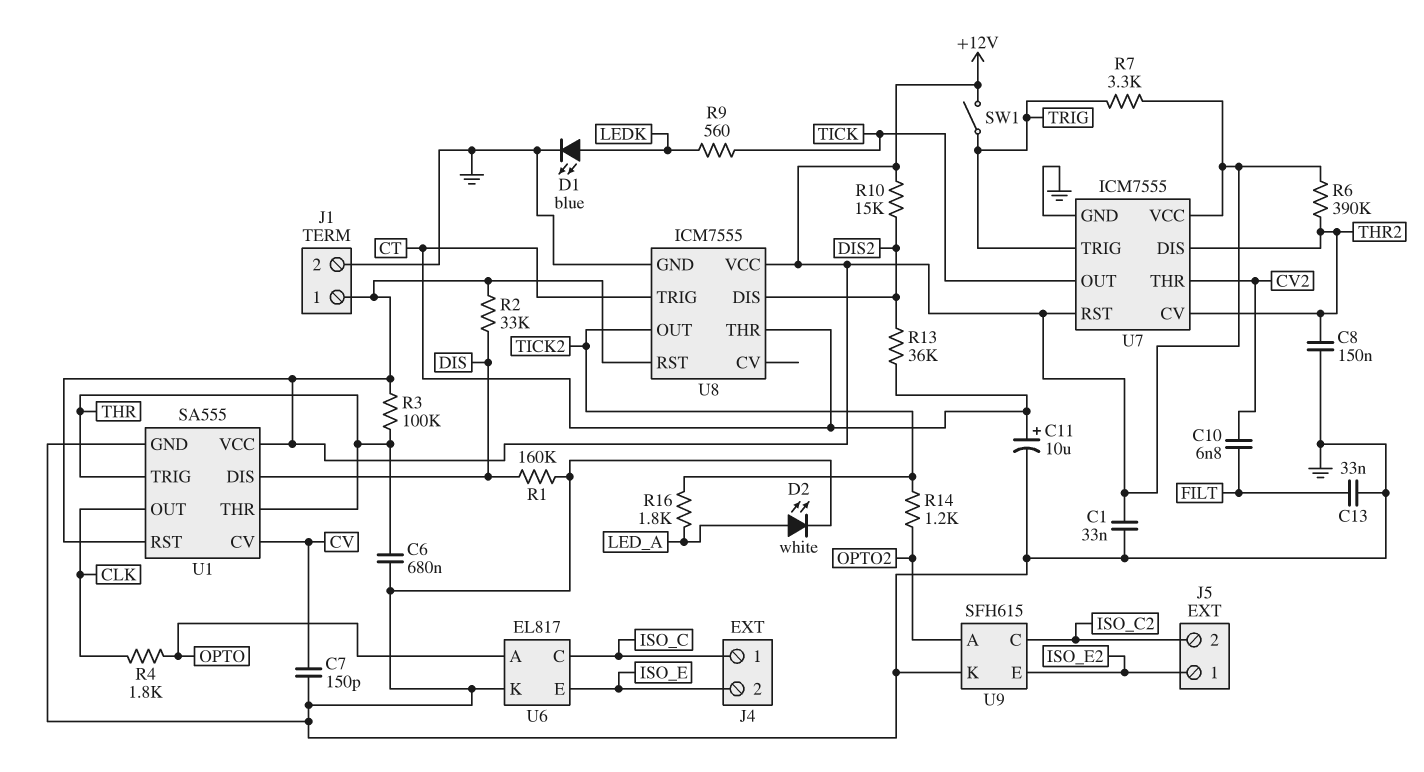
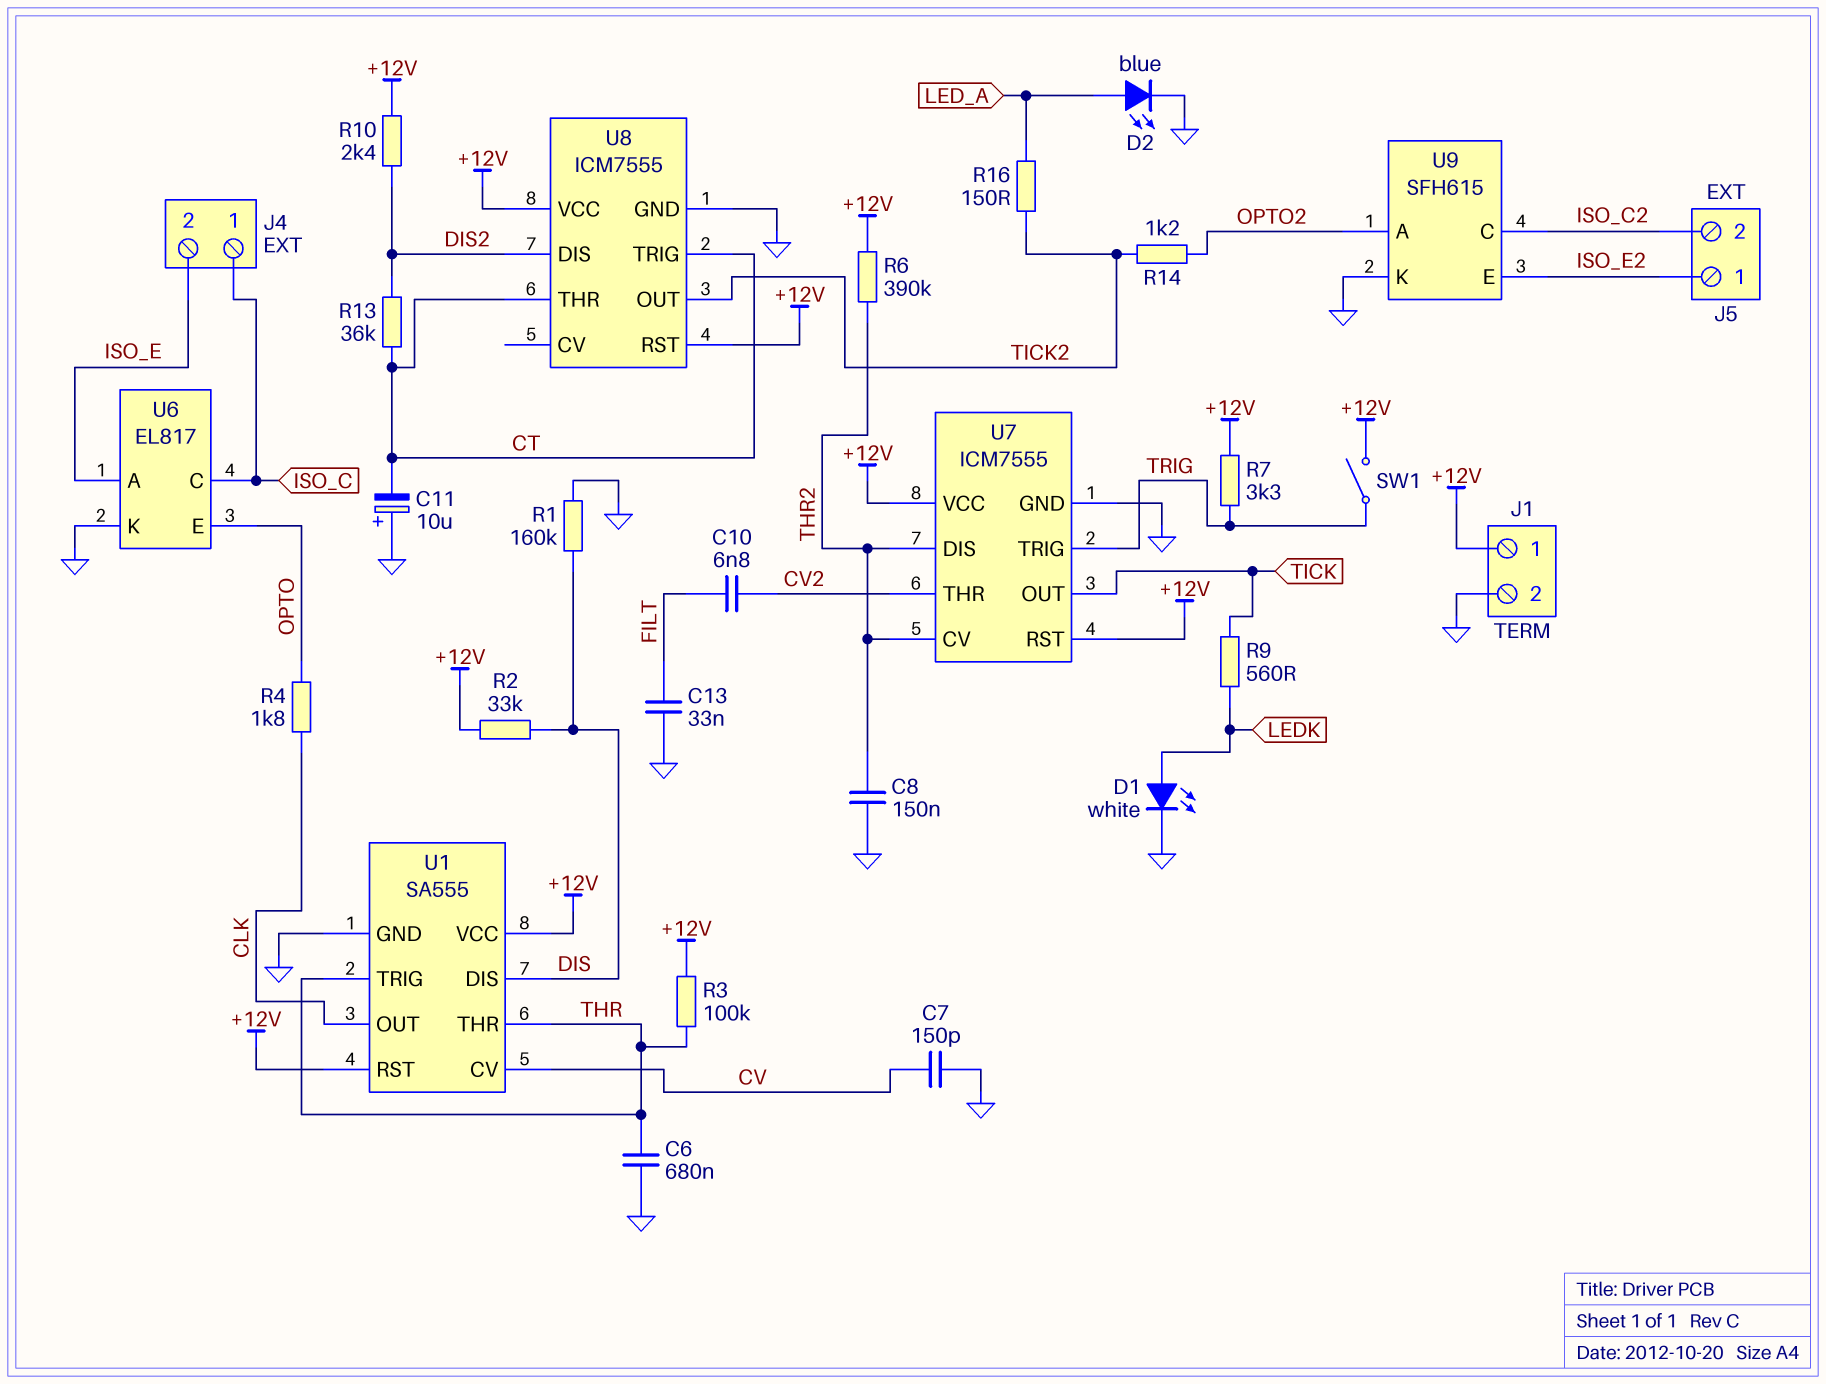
C1: 33nF (+12V, GND) -> none
C11: 10uF (plus CT, minus GND) -> 10uF (plus GND, minus CT)
D1: LED blue (A LEDK, K GND) -> LED white (A LEDK, K GND)
D2: LED white (A LED_A, K GND) -> LED blue (A LED_A, K GND)
R10: 15k (+12V, DIS2) -> 2.4k (+12V, DIS2)
R16: 1.8k (LED_A, TICK2) -> 150 (LED_A, TICK2)
U6 pin A: OPTO -> ISO_E
U6 pin E: ISO_E -> OPTO

